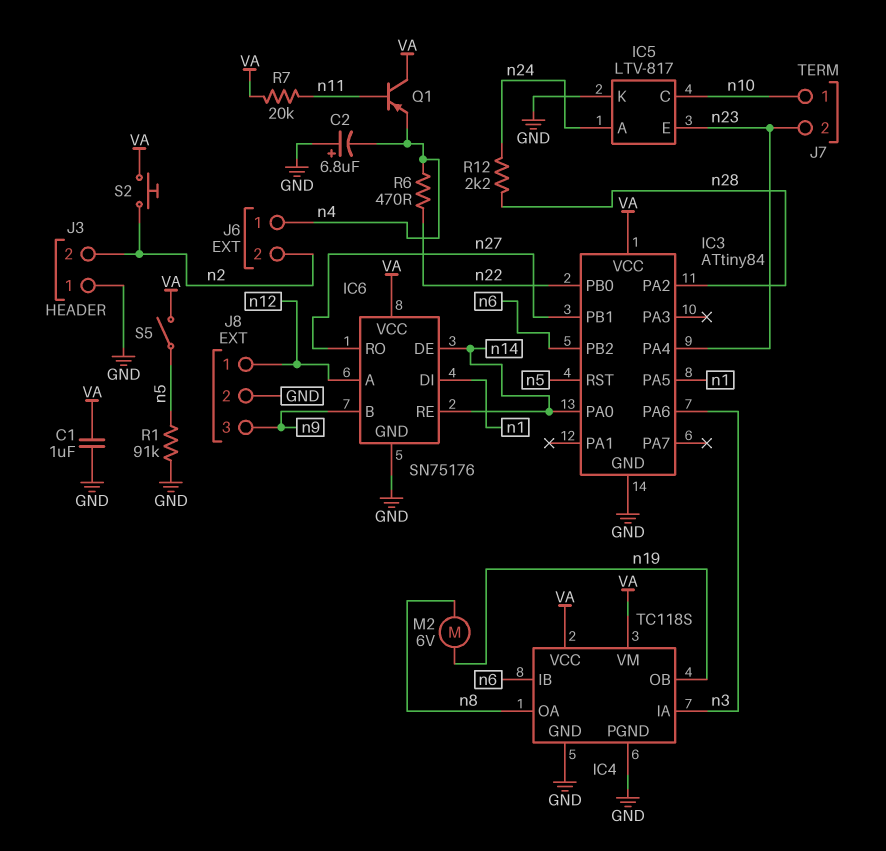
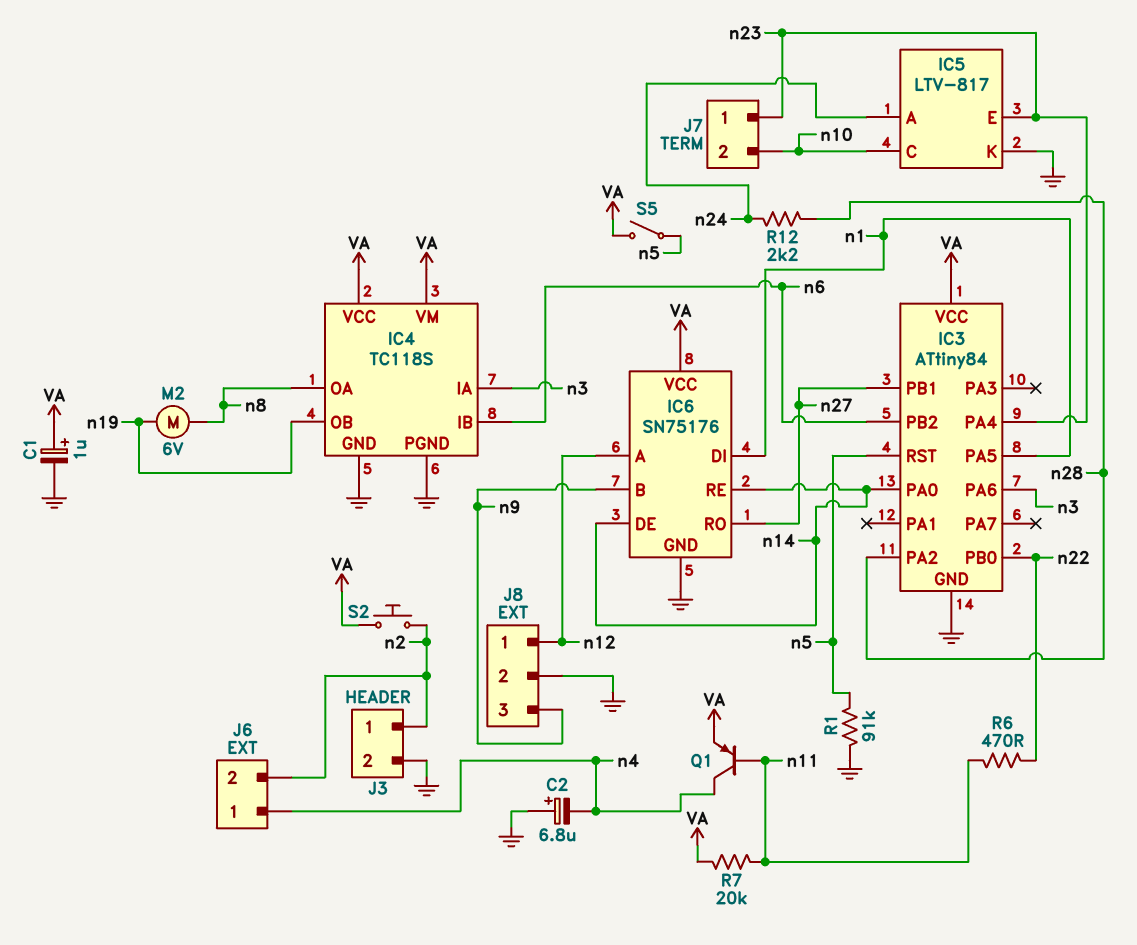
C1: 1uF (GND, VA) -> 1uF (plus VA, minus GND)
J3 pin 1: GND -> n2
J3 pin 2: n2 -> GND
J7 pin 1: n10 -> n23
J7 pin 2: n23 -> n10
Q1: PNP (B n11, C VA, E n4) -> PNP (B n11, C n4, E VA)
R6: 470 (n4, n22) -> 470 (n11, n22)

